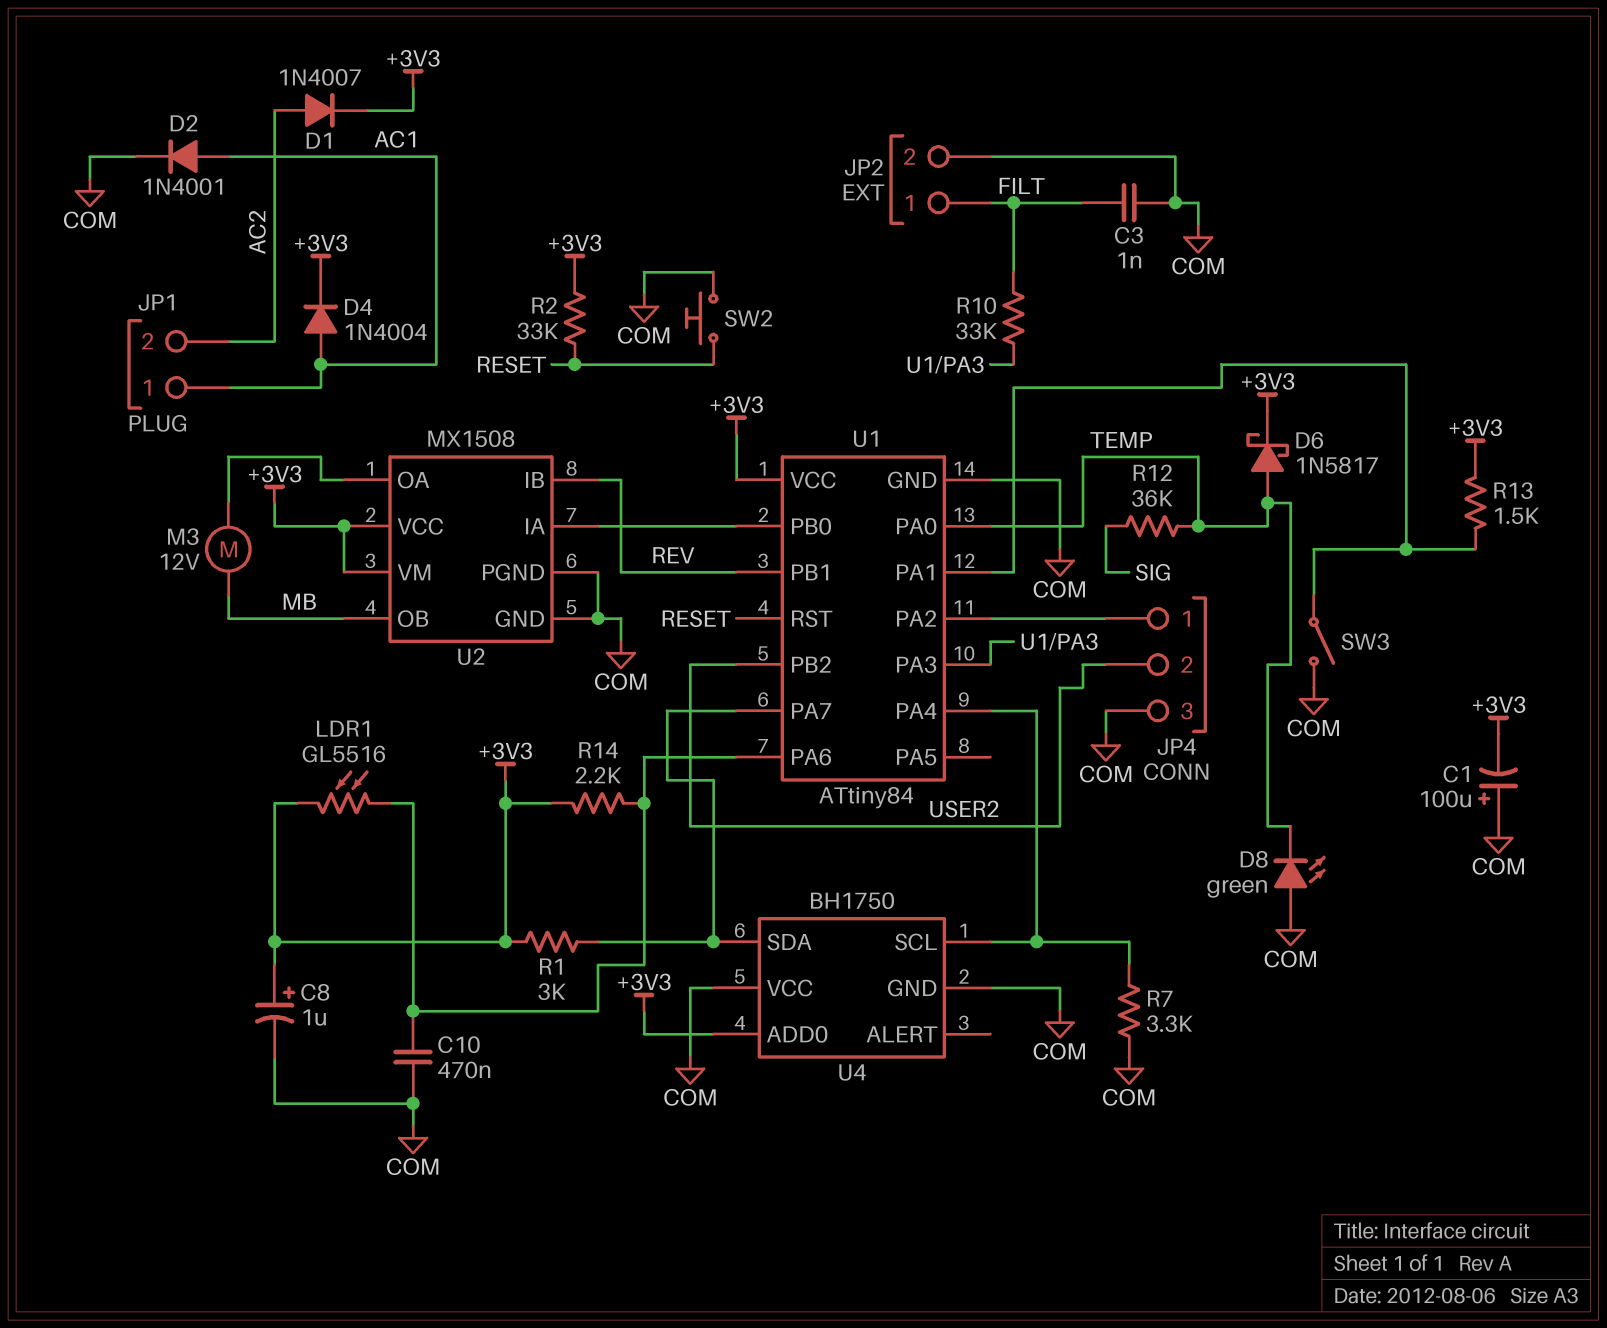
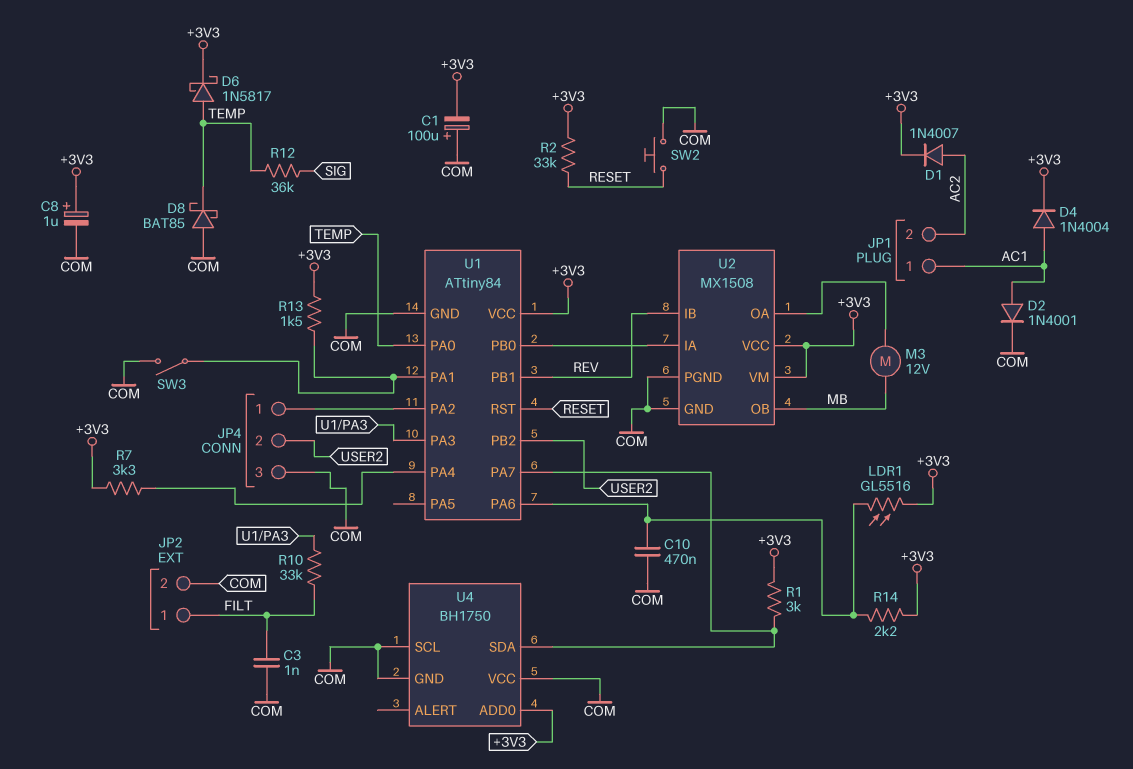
D8: LED green (A COM, K TEMP) -> schottky BAT85 (A COM, K TEMP)
R7: 3.3k (COM, U1/PA4) -> 3.3k (+3V3, U1/PA4)
U4 pin SCL: U1/PA4 -> COM

